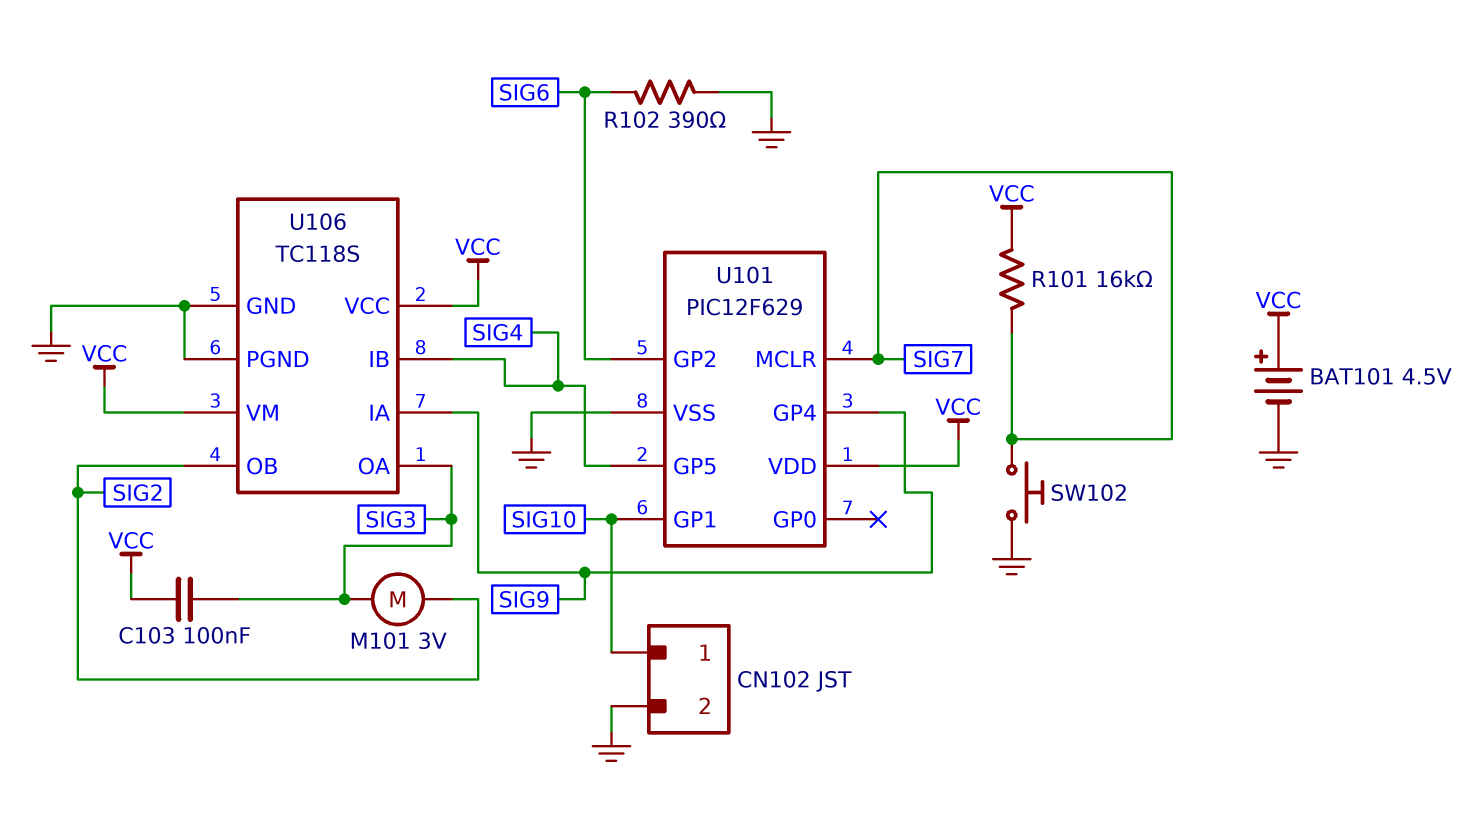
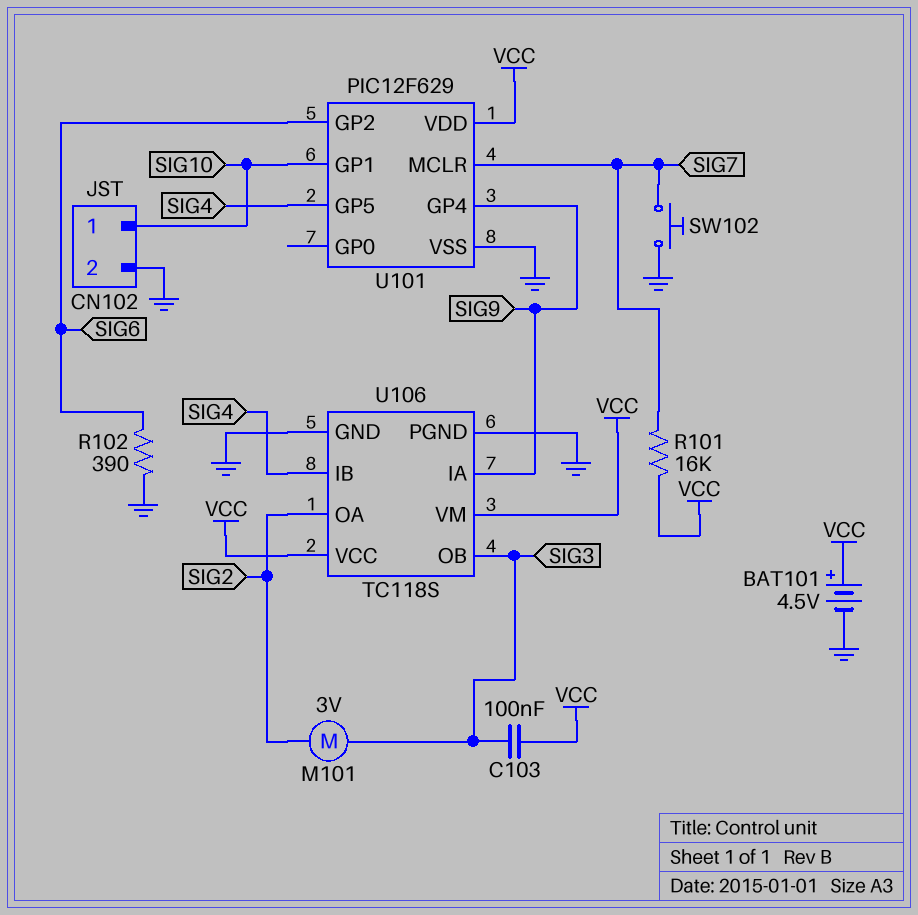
U106 pin OA: SIG3 -> SIG2
U106 pin OB: SIG2 -> SIG3

